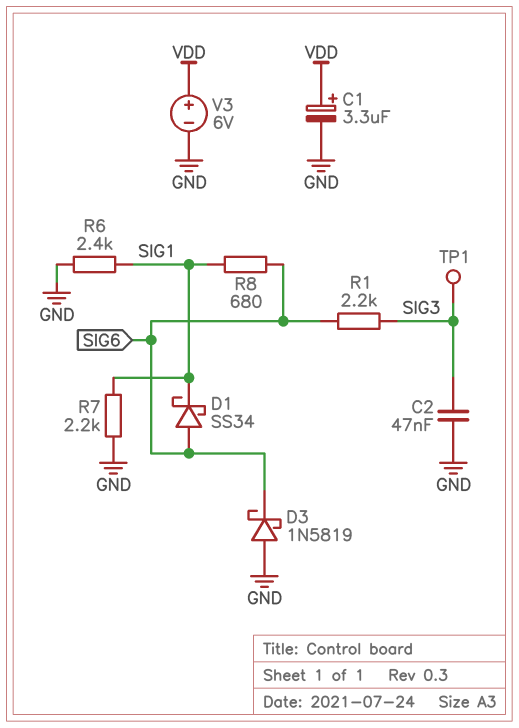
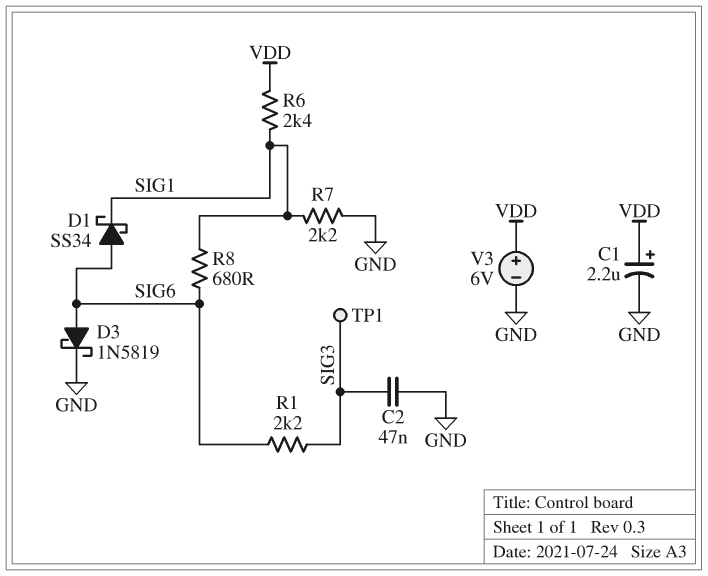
C1: 3.3uF (plus VDD, minus GND) -> 2.2uF (plus VDD, minus GND)
D3: schottky 1N5819 (A GND, K SIG6) -> schottky 1N5819 (A SIG6, K GND)
R6: 2.4k (GND, SIG1) -> 2.4k (SIG1, VDD)

